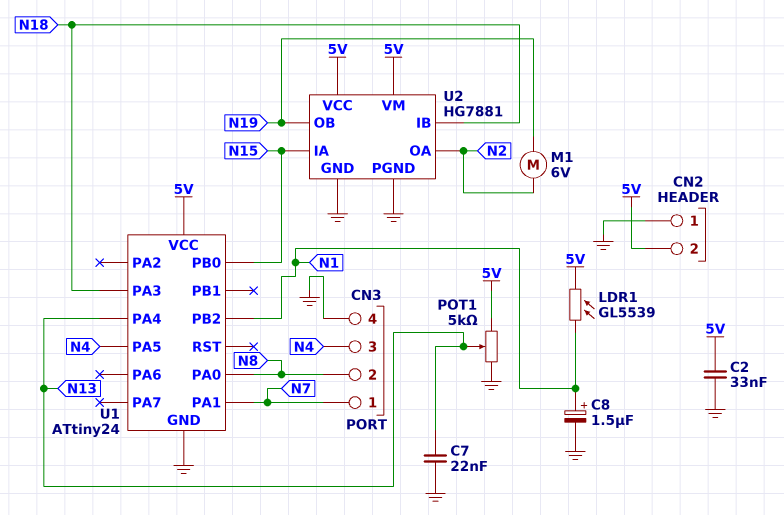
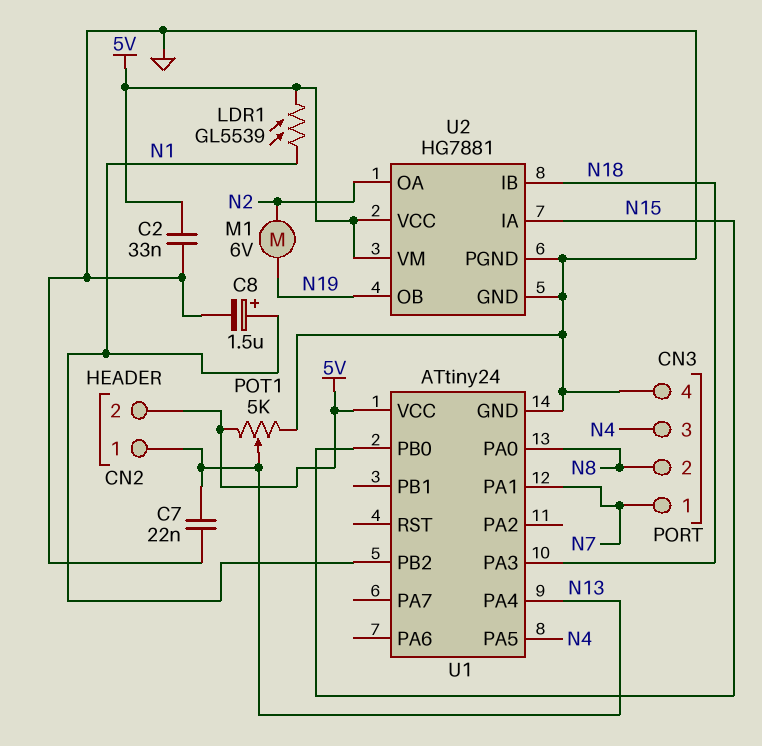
CN2 pin 1: GND -> N13

